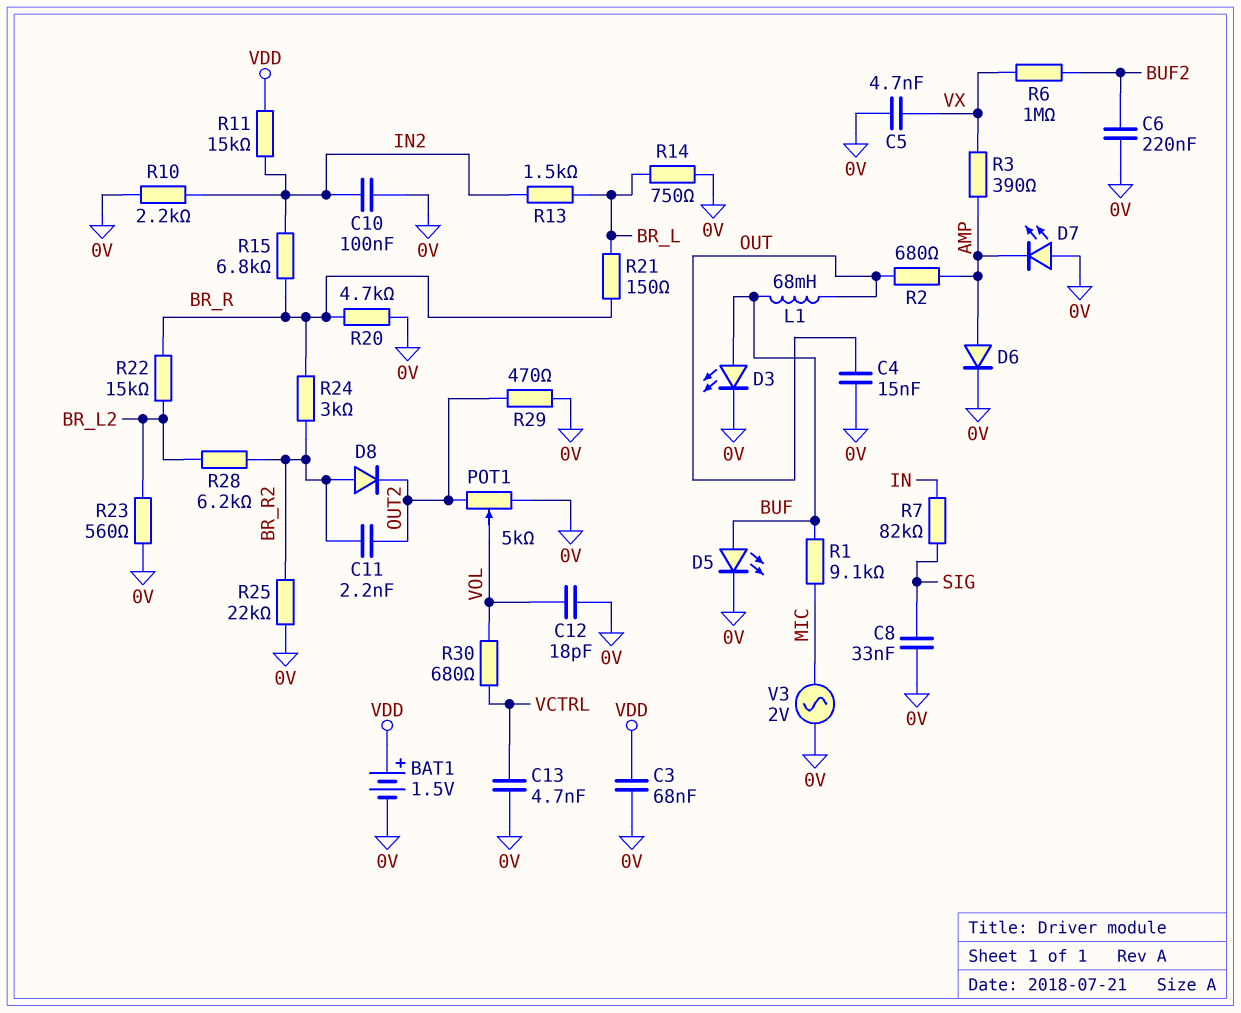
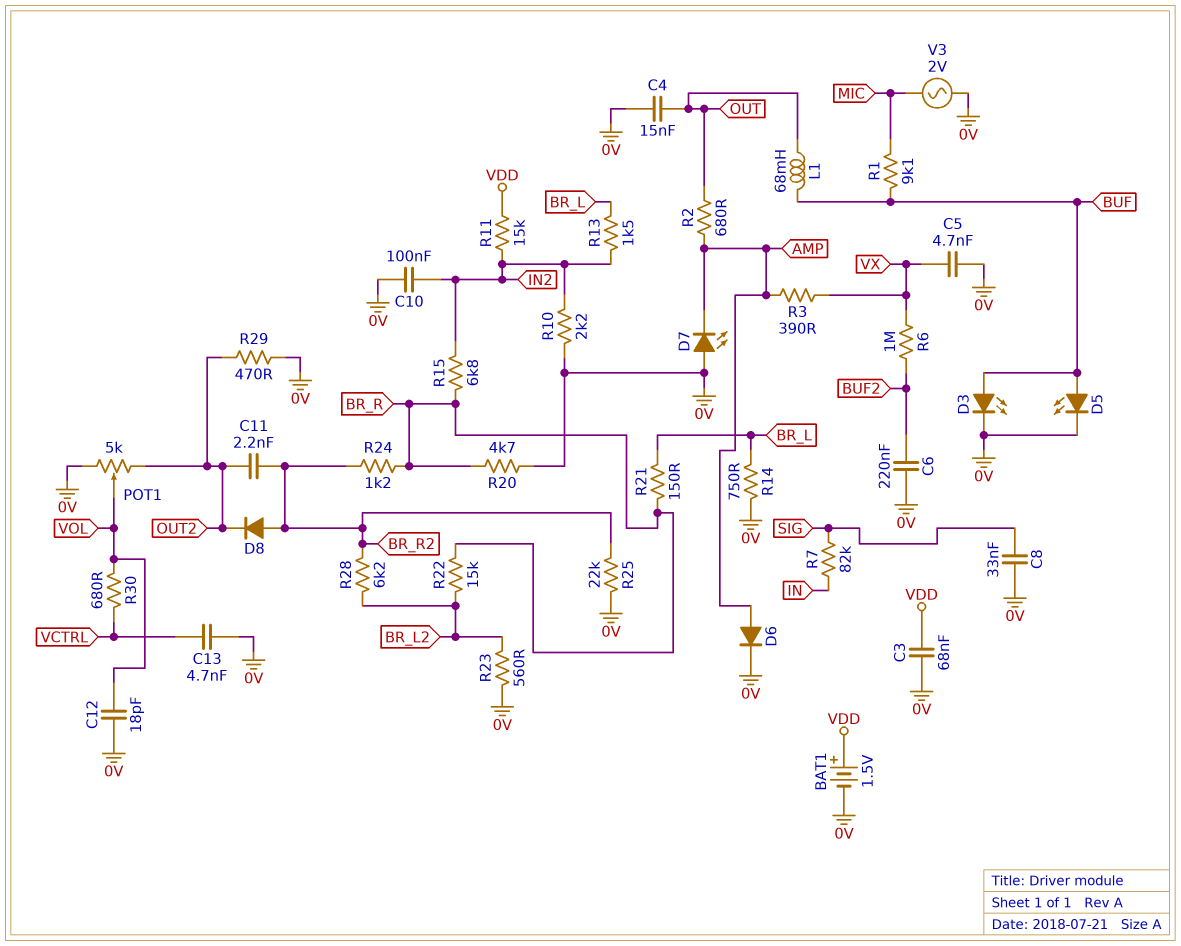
R24: 3k (BR_R, BR_R2) -> 1.2k (BR_R, BR_R2)

